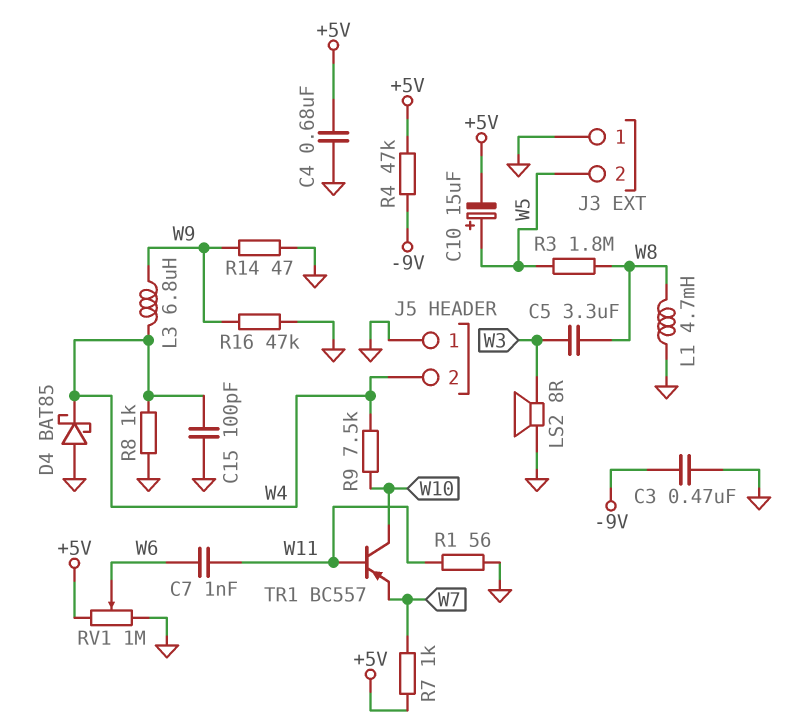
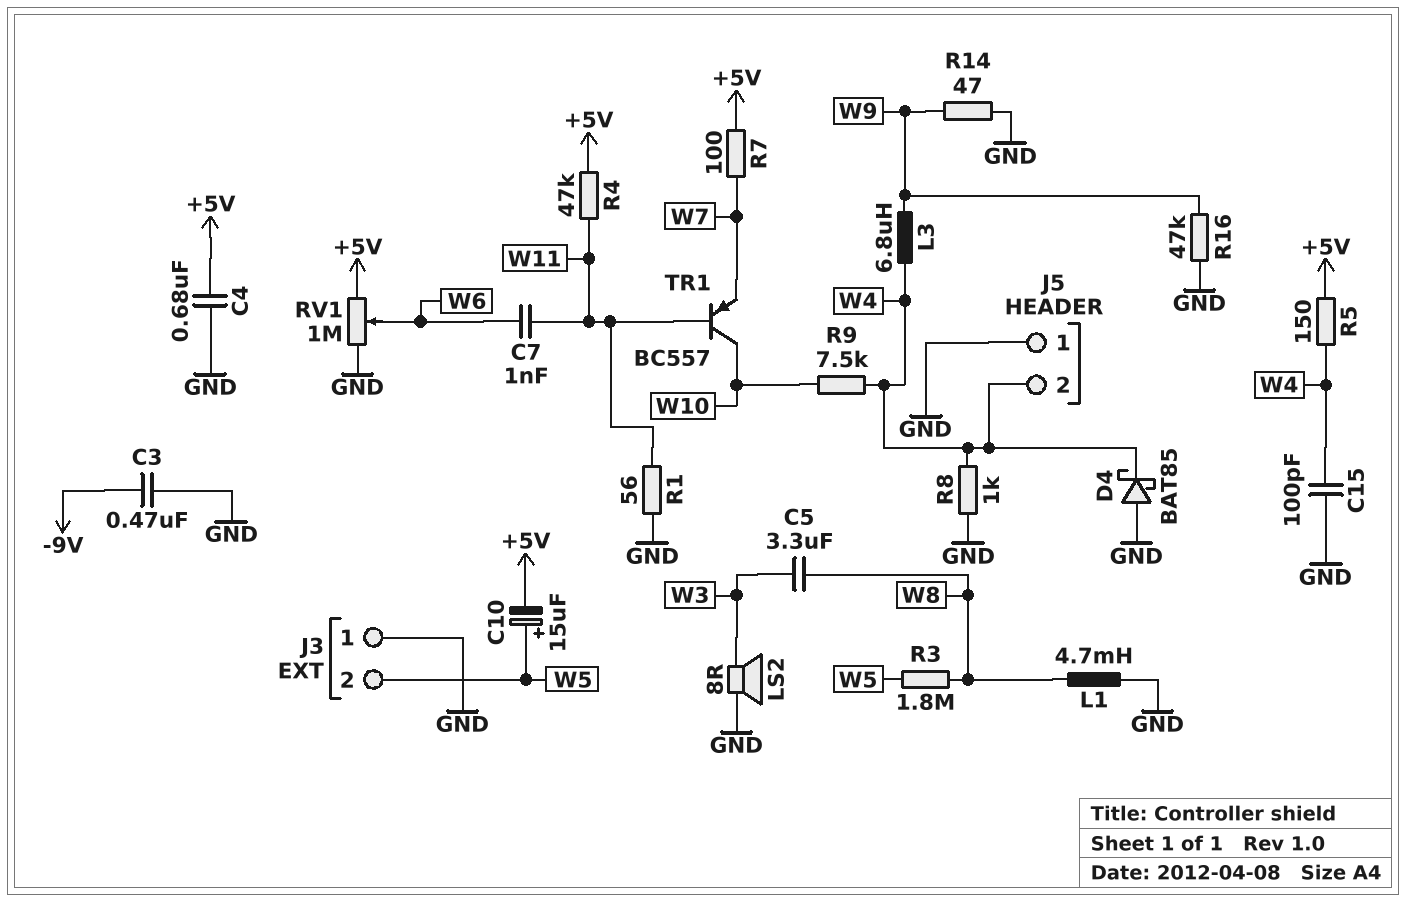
R4: 47k (+5V, -9V) -> 47k (+5V, W11)
R5: none -> 150 (+5V, W4)
R7: 1k (+5V, W7) -> 100 (+5V, W7)

